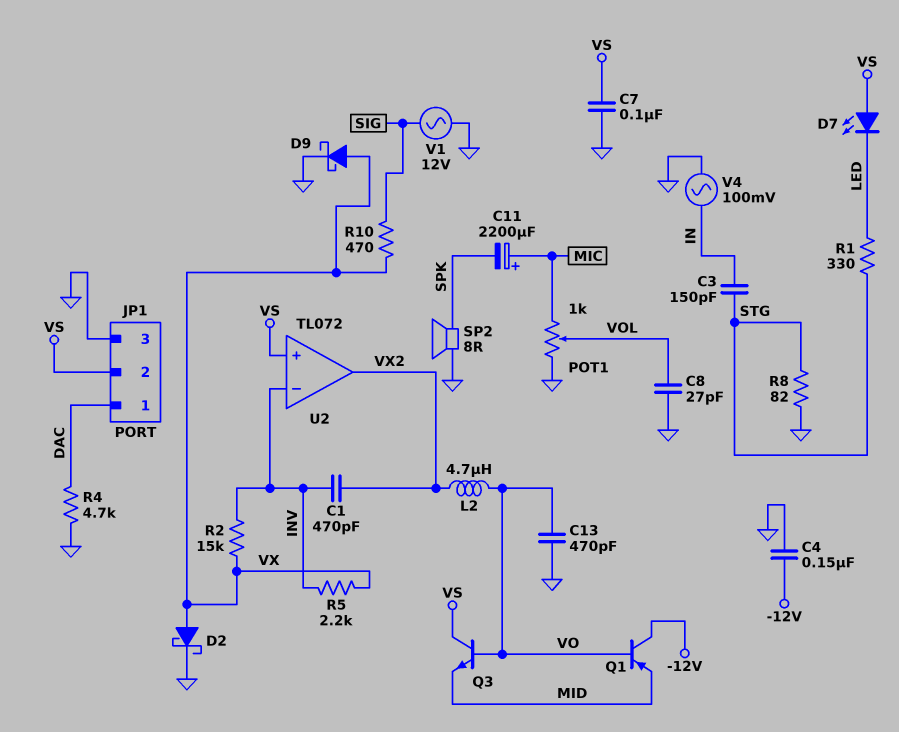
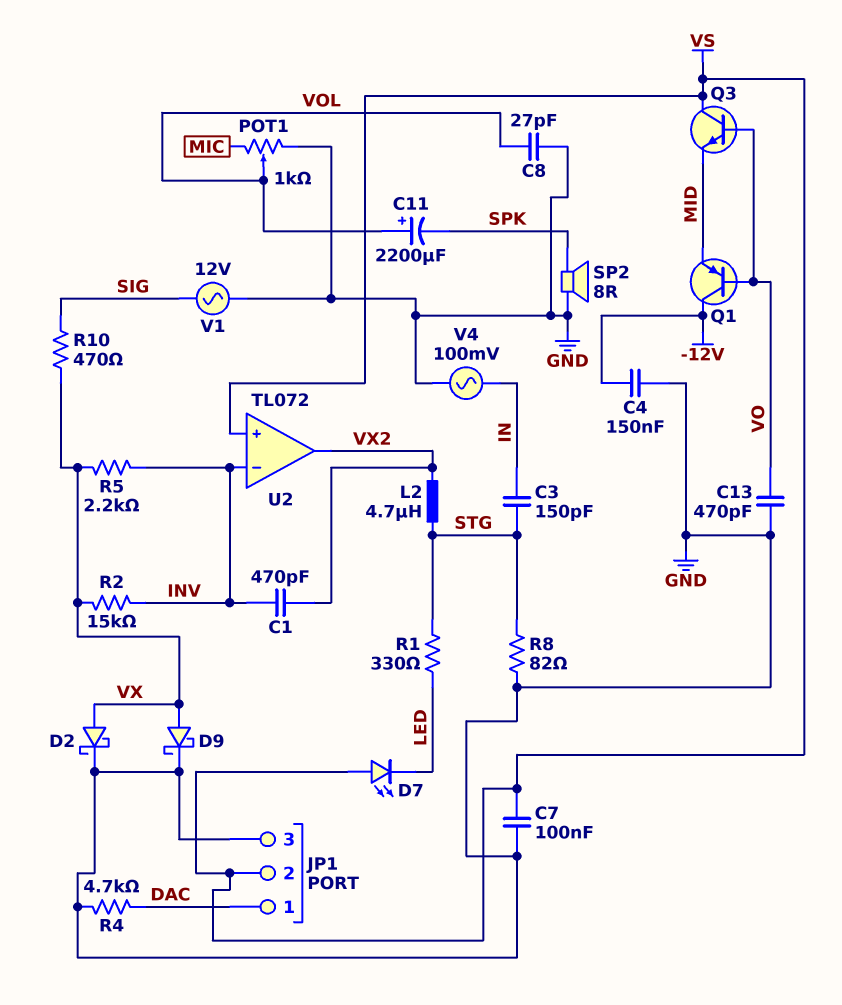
C11: 2200uF (plus MIC, minus SPK) -> 2200uF (plus VOL, minus SPK)
L2: 4.7uH (VO, VX2) -> 4.7uH (STG, VX2)

